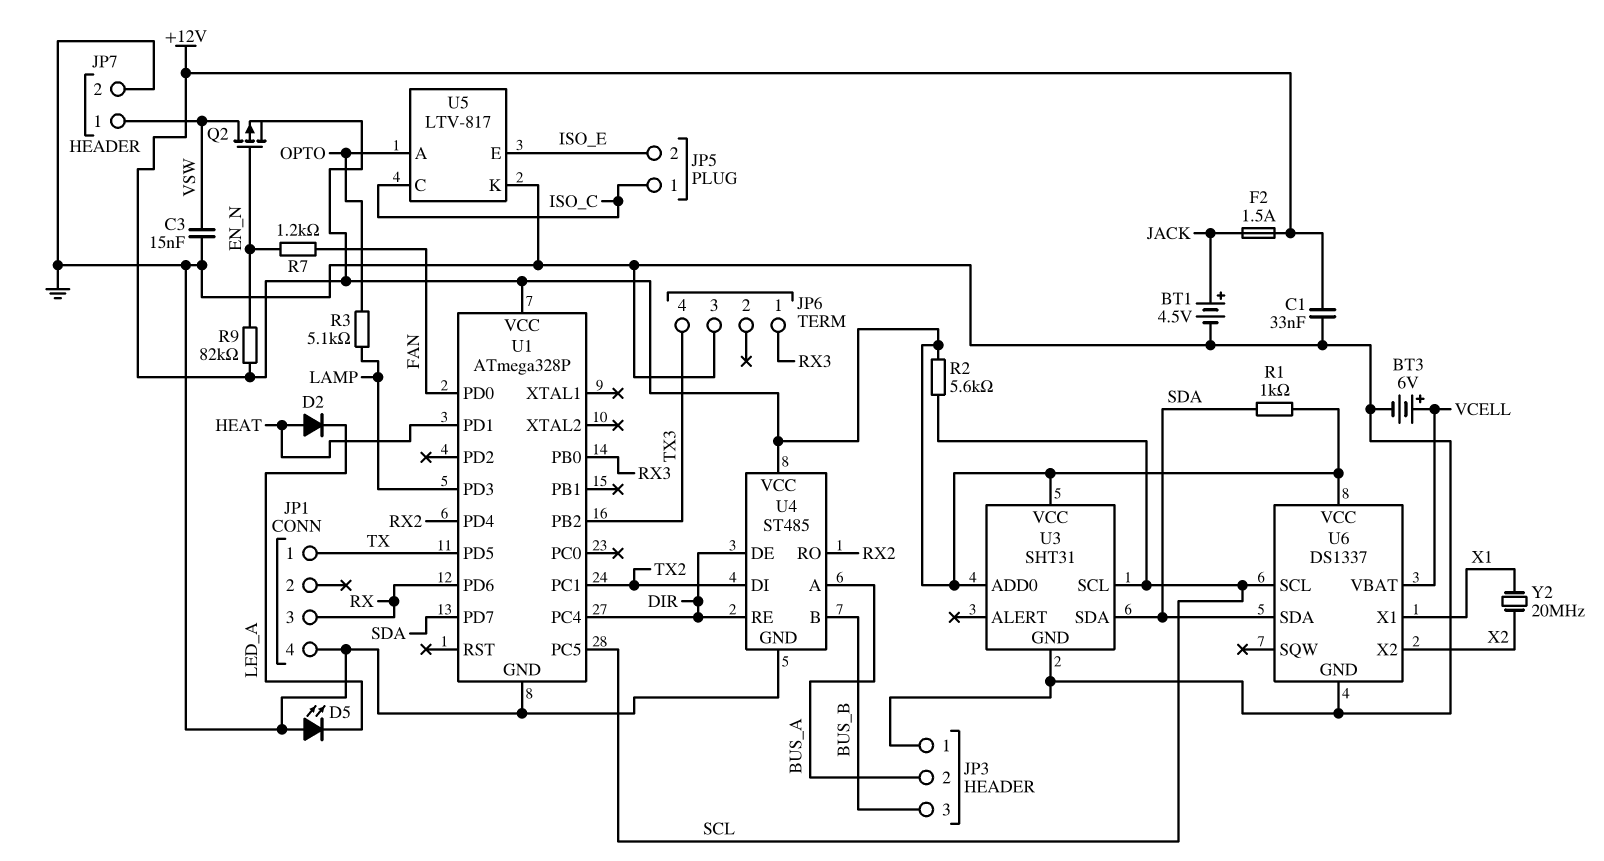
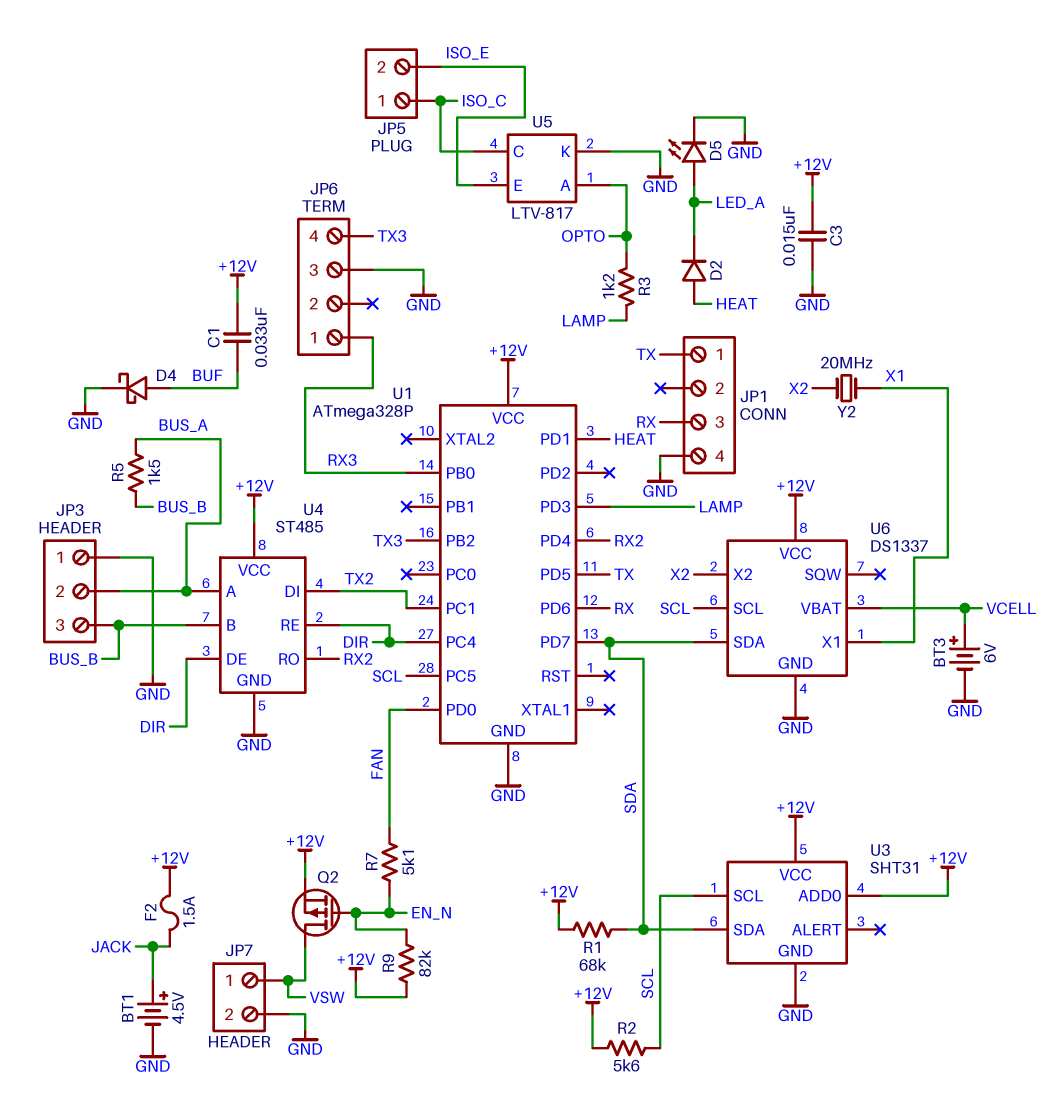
C1: 33nF (+12V, GND) -> 33nF (+12V, BUF)
C3: 15nF (GND, VSW) -> 15nF (+12V, GND)
D4: none -> schottky (A BUF, K GND)
D5: LED (A GND, K LED_A) -> LED (A LED_A, K GND)
R1: 1k (+12V, SDA) -> 68k (+12V, SDA)
R3: 5.1k (LAMP, OPTO) -> 1.2k (LAMP, OPTO)
R5: none -> 1.5k (BUS_A, BUS_B)
R7: 1.2k (EN_N, FAN) -> 5.1k (EN_N, FAN)

